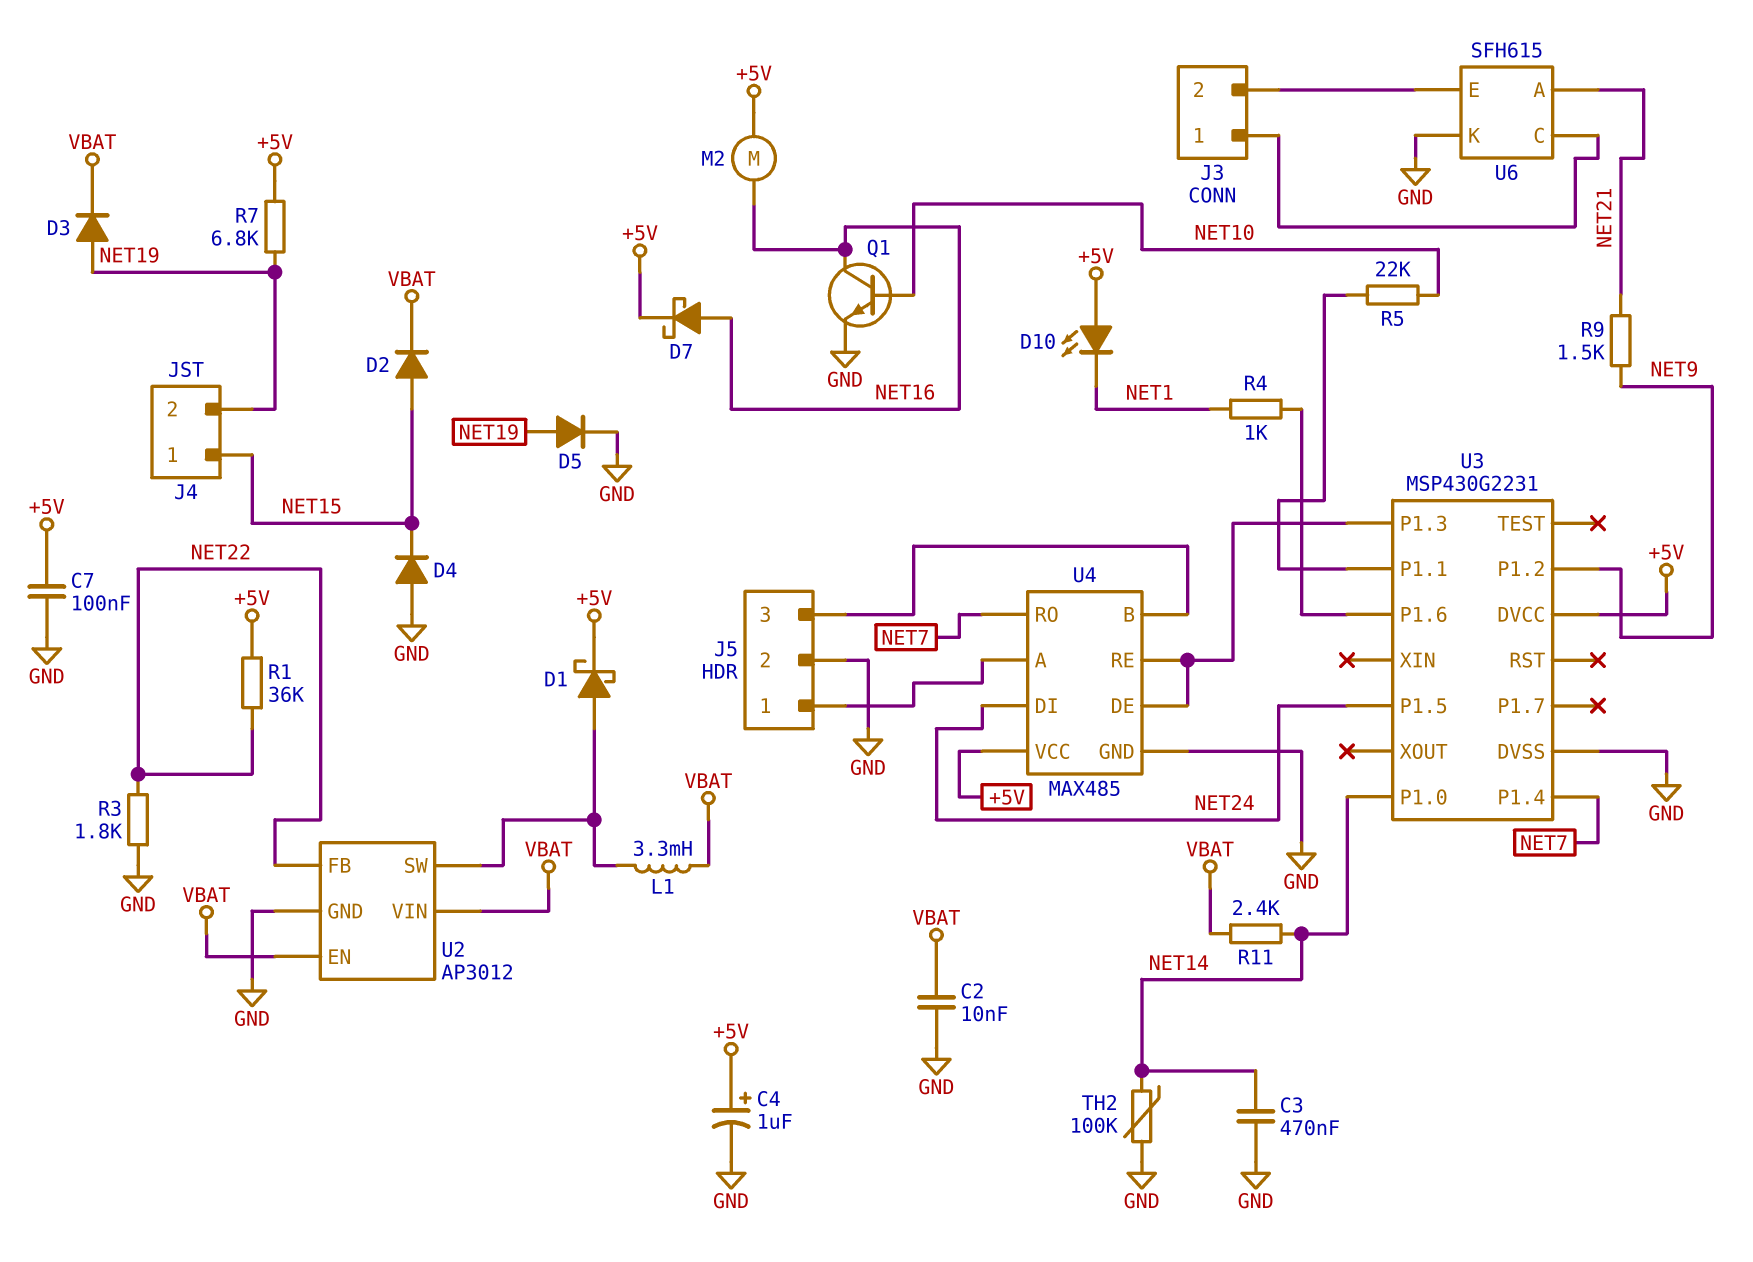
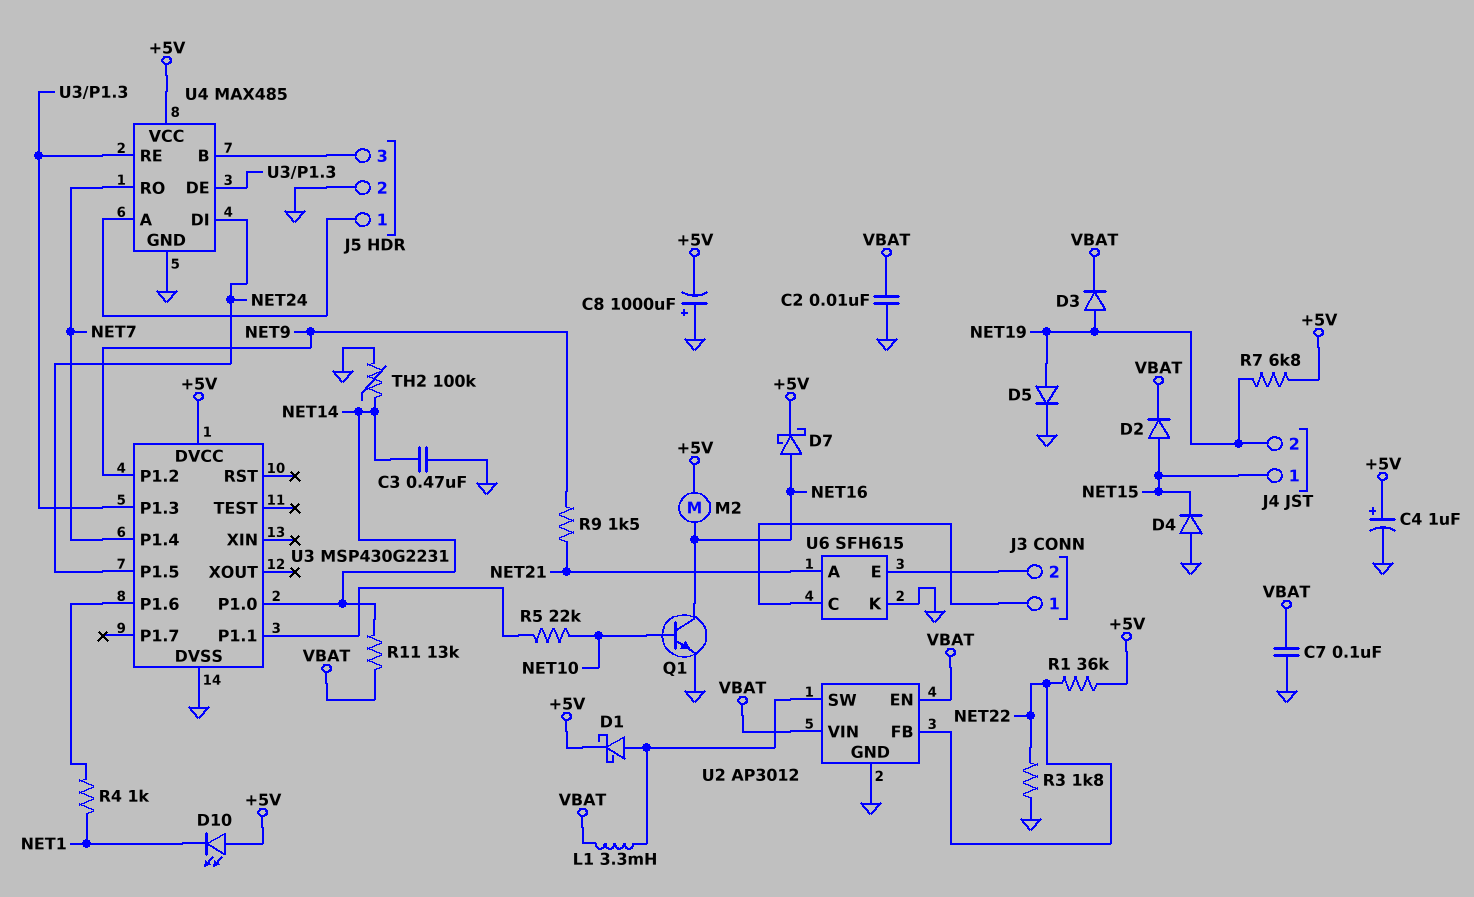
C7: 100nF (+5V, GND) -> 100nF (GND, VBAT)
C8: none -> 1000uF (plus GND, minus +5V)
R11: 2.4k (NET14, VBAT) -> 13k (NET14, VBAT)

